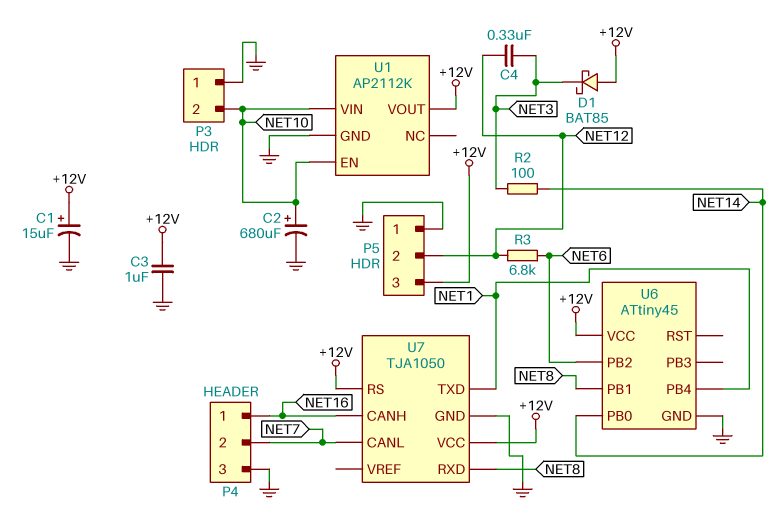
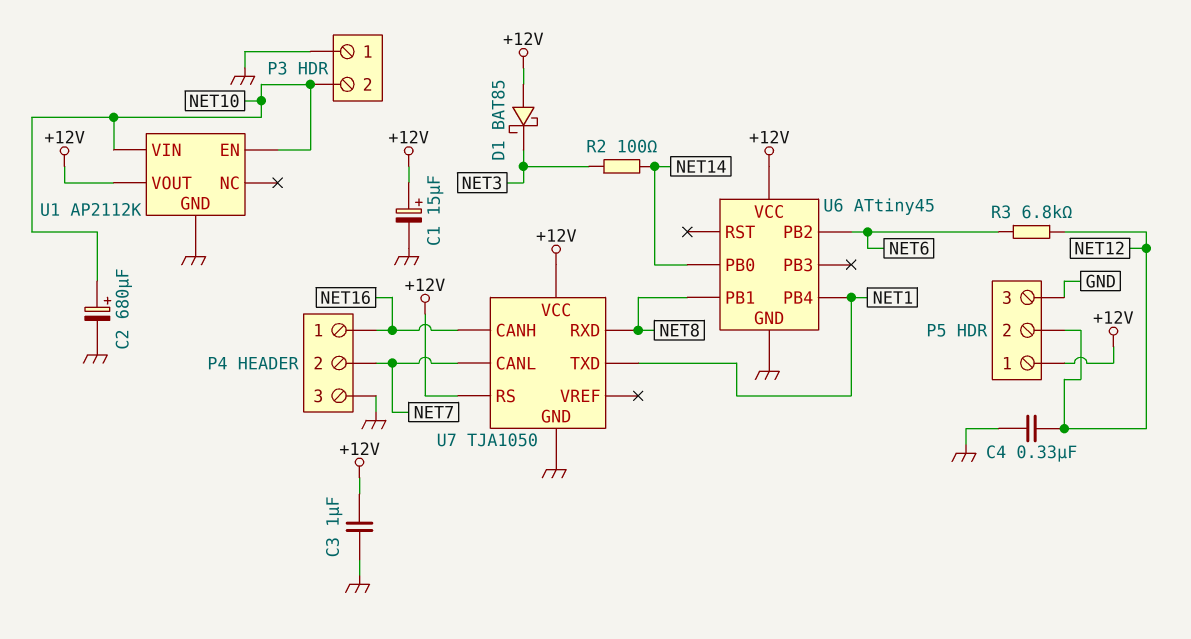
C4: 330nF (NET3, NET12) -> 330nF (GND, NET12)
P5 pin 1: GND -> +12V
P5 pin 3: +12V -> GND

